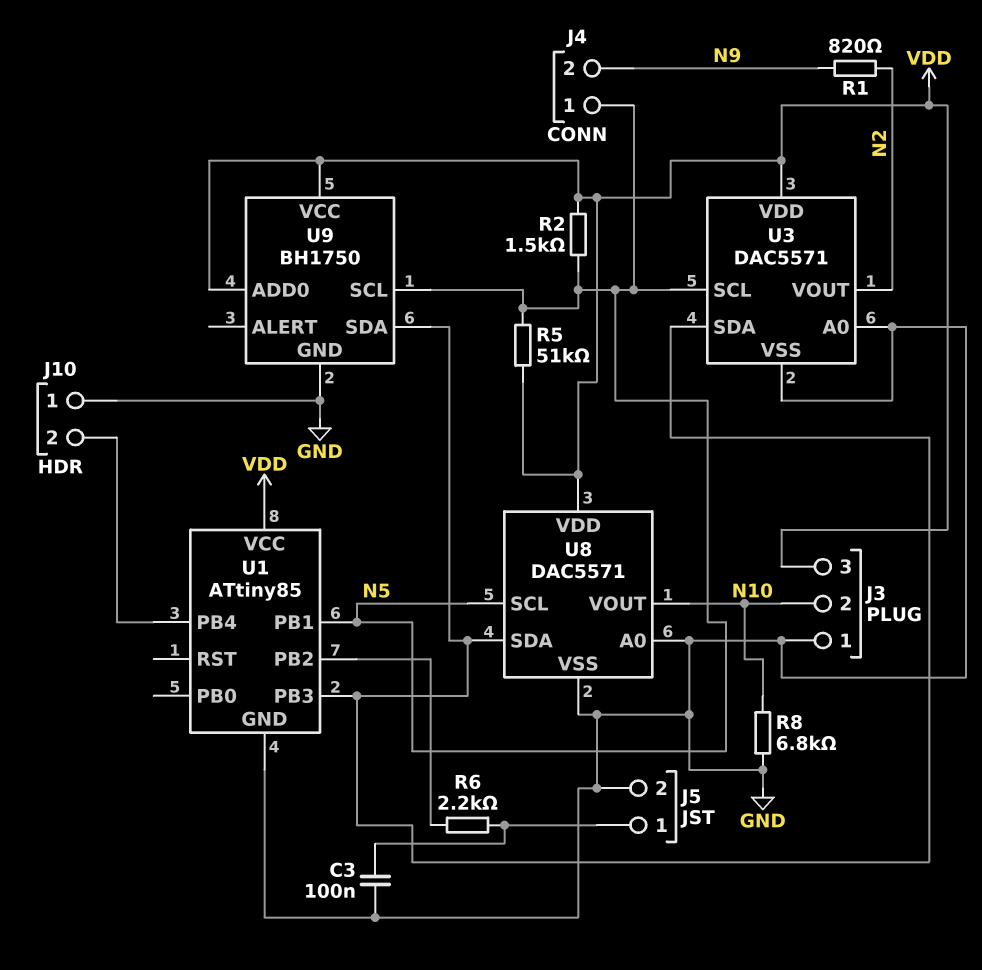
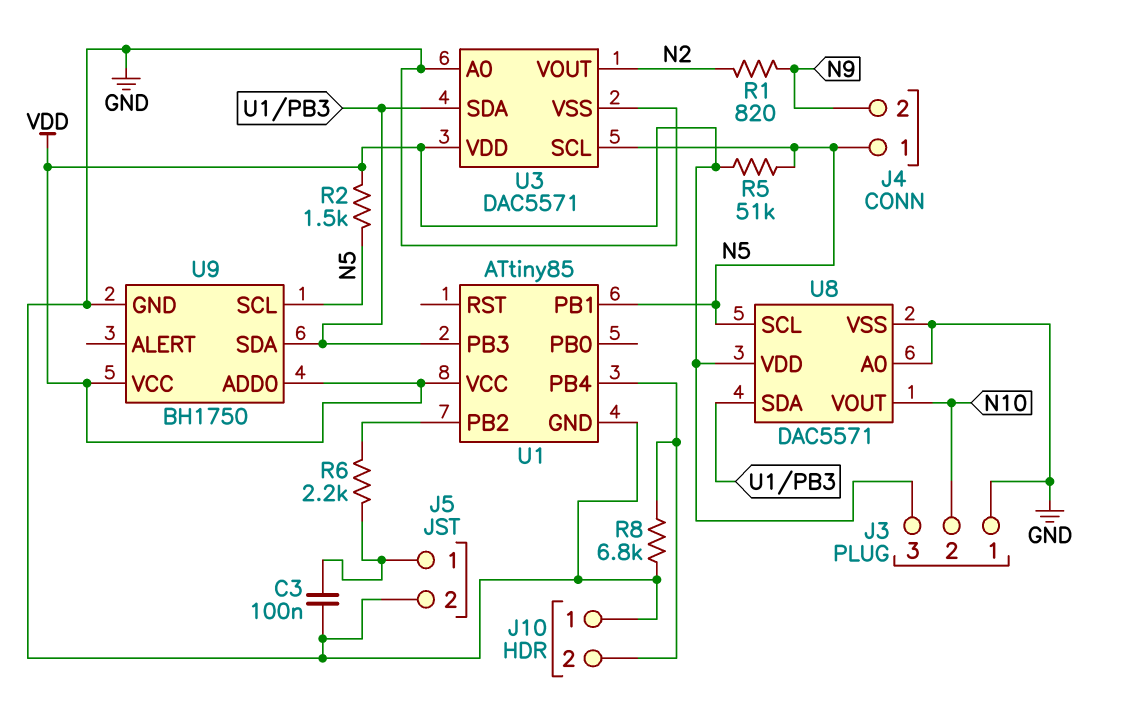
R8: 6.8k (GND, N10) -> 6.8k (GND, J10/2)

